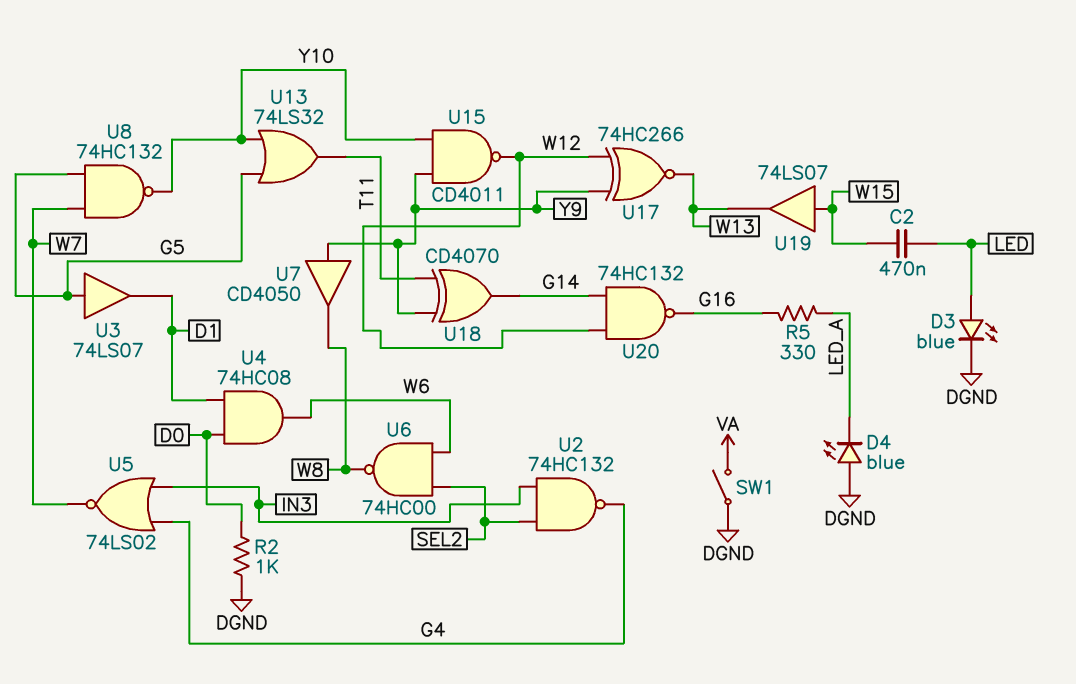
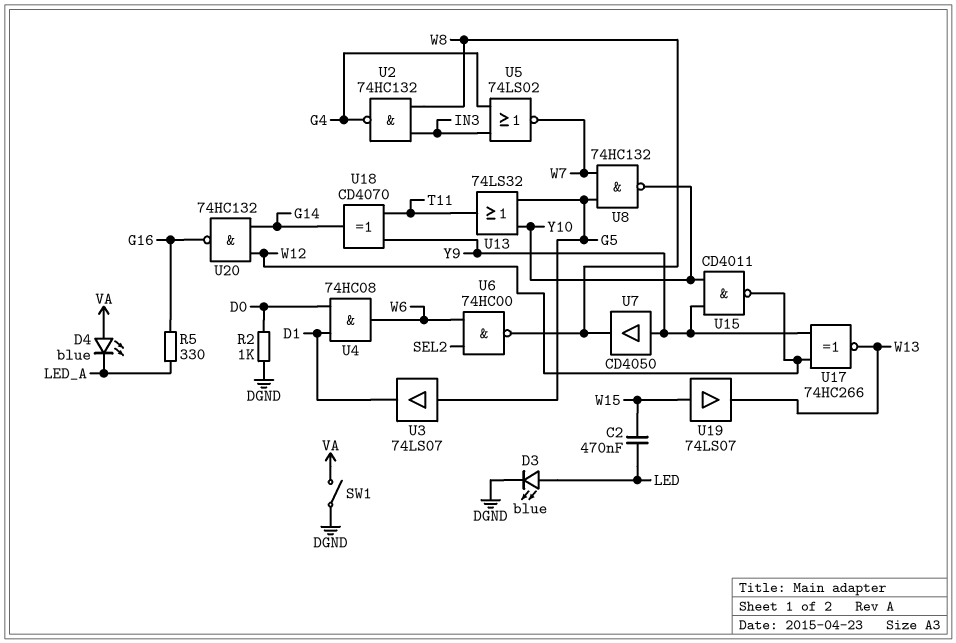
D4: LED blue (A DGND, K LED_A) -> LED blue (A VA, K LED_A)
U2: NAND 74HC132 (in IN3, in SEL2, out G4) -> NAND 74HC132 (in IN3, in W8, out G4)

